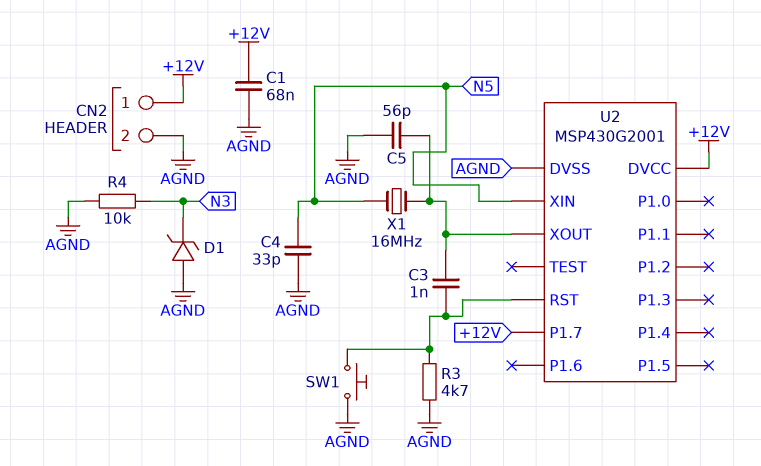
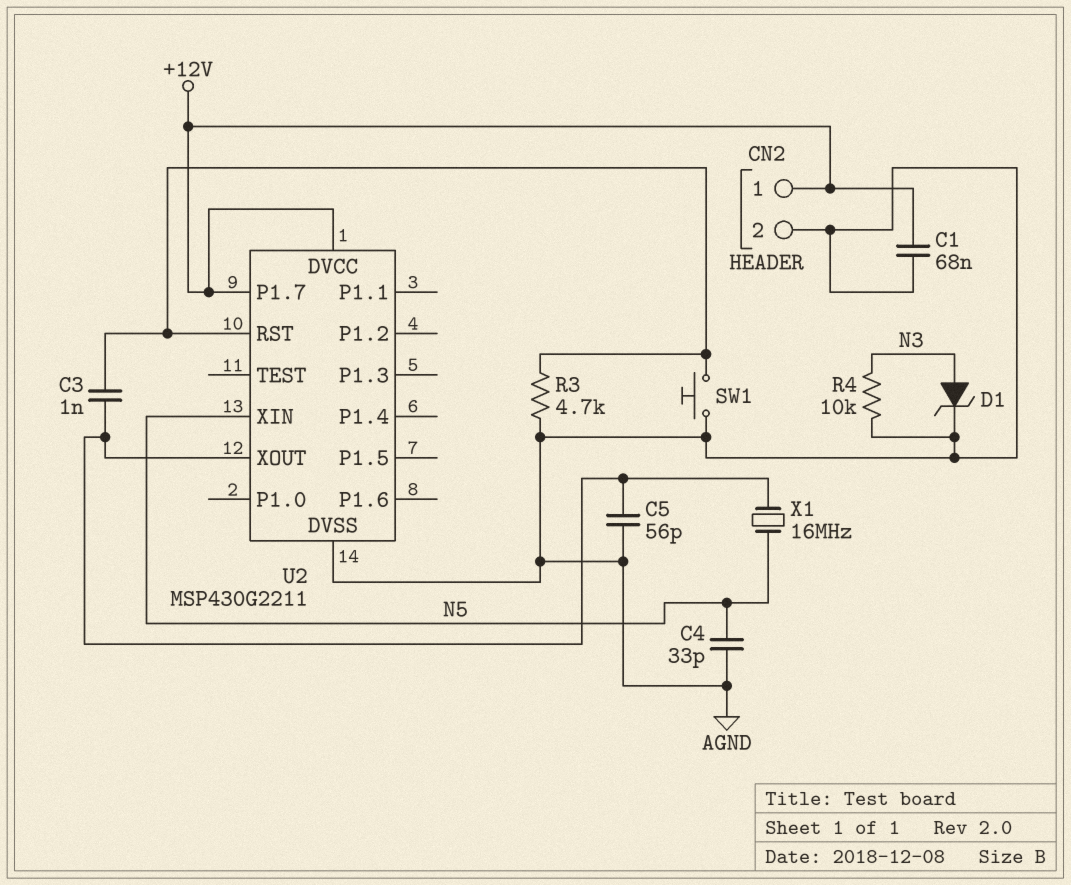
D1: zener (A AGND, K N3) -> zener (A N3, K AGND)
U2: MSP430G2001 -> MSP430G2211

